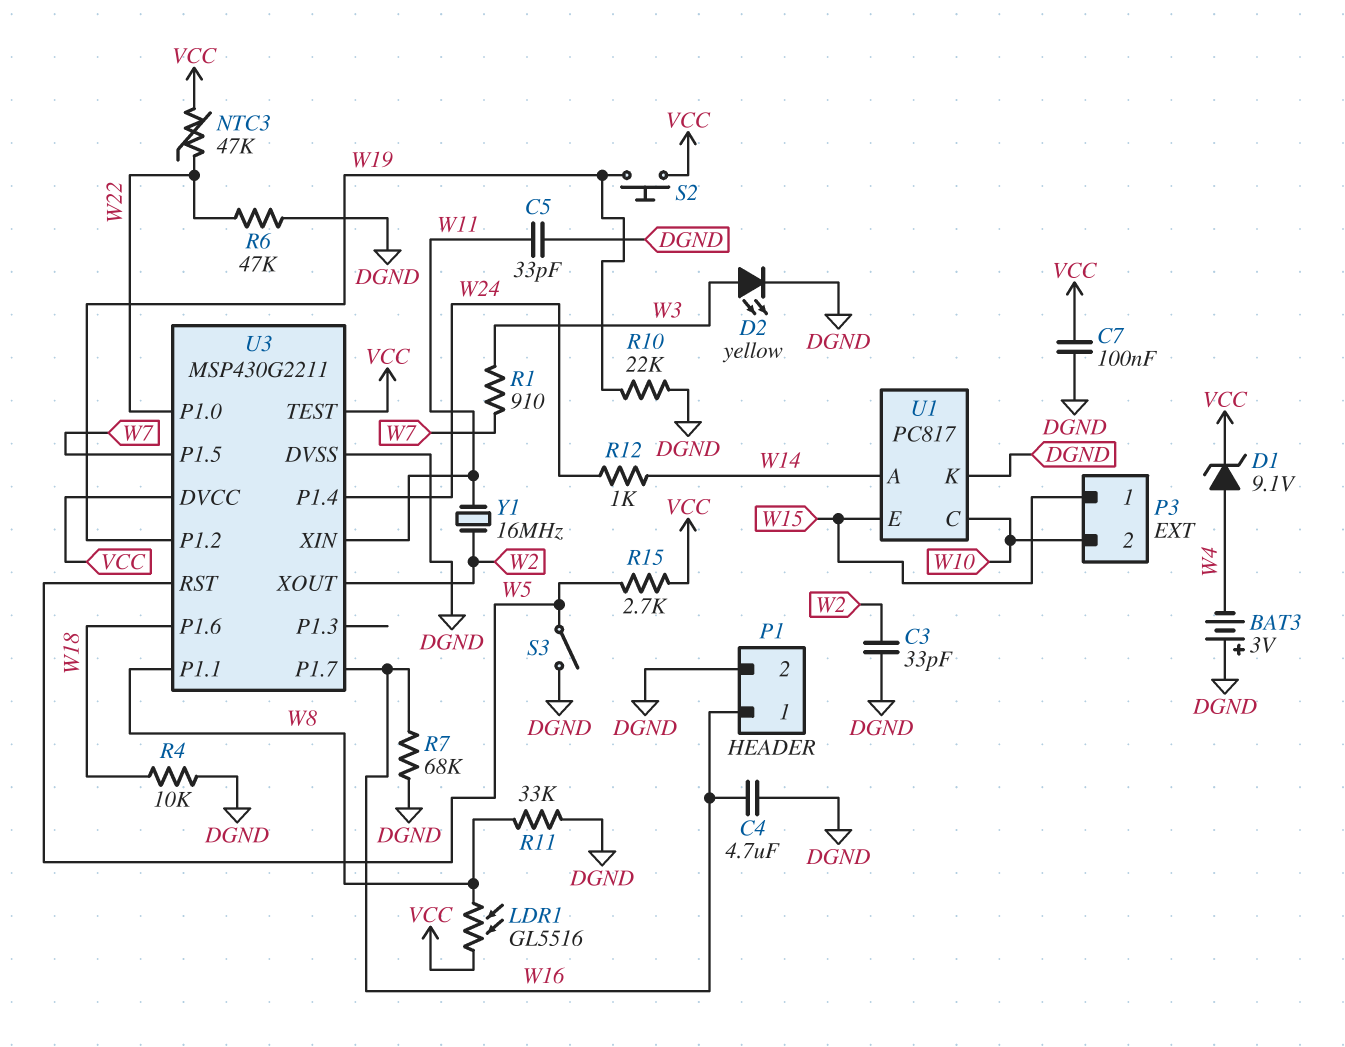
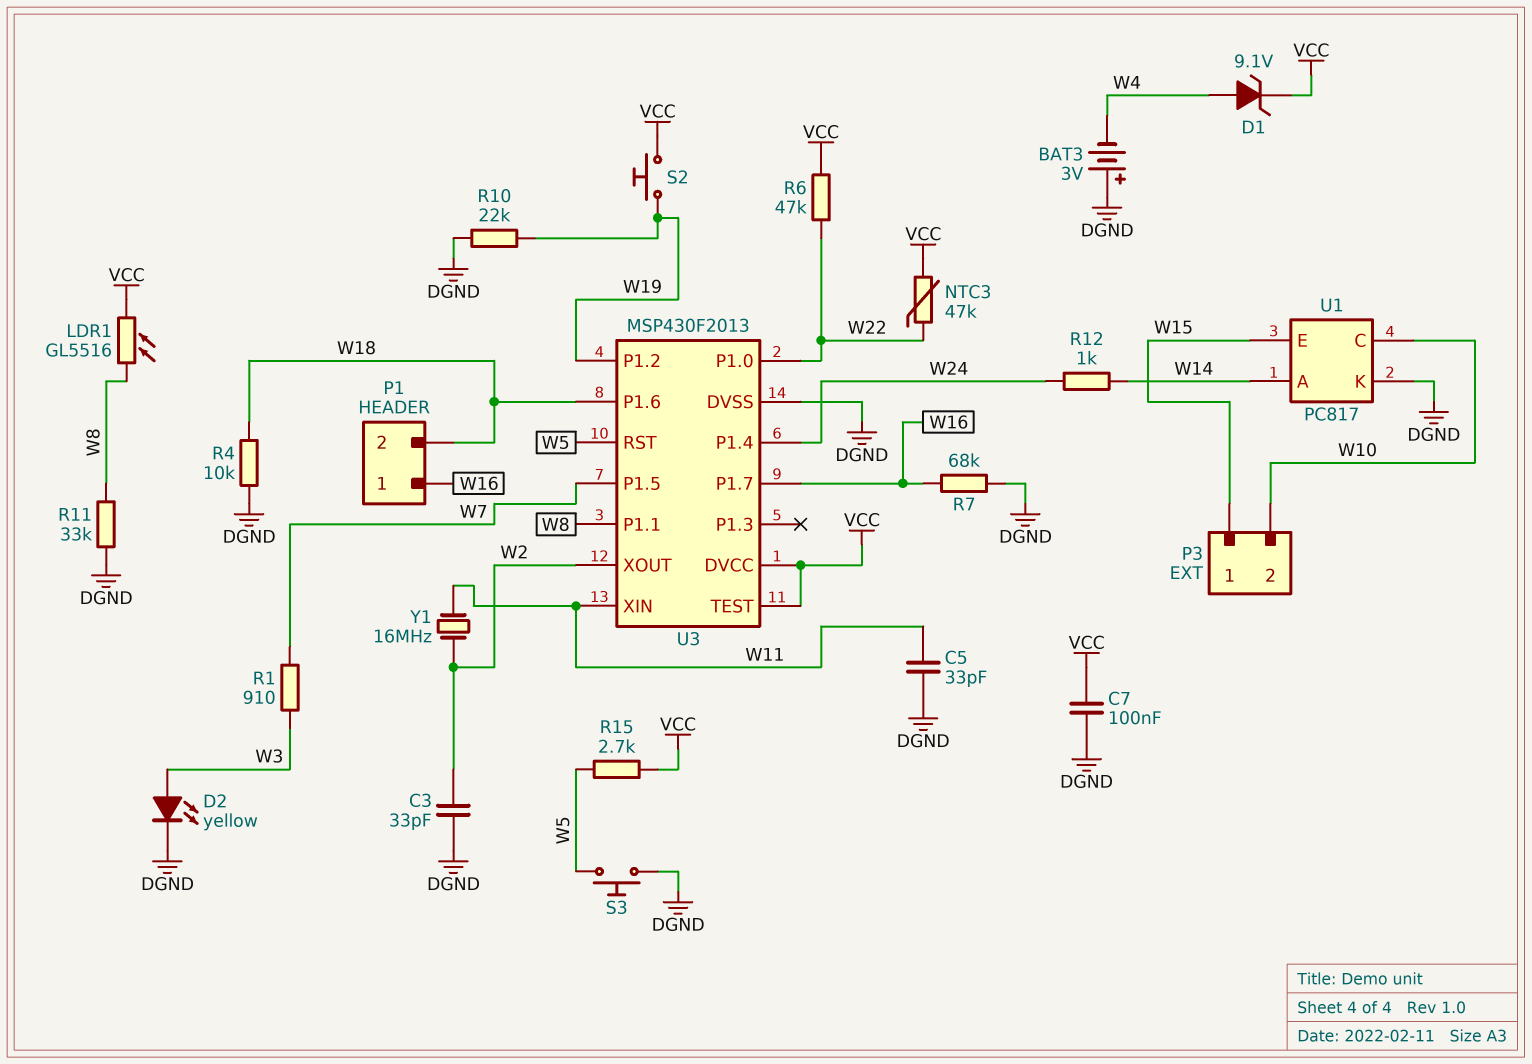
C4: 4.7uF (DGND, W16) -> none
P1 pin 2: DGND -> W18
R6: 47k (DGND, W22) -> 47k (VCC, W22)
S3: switch (DGND, W5) -> button (DGND, W5)
U3: MSP430G2211 -> MSP430F2013

